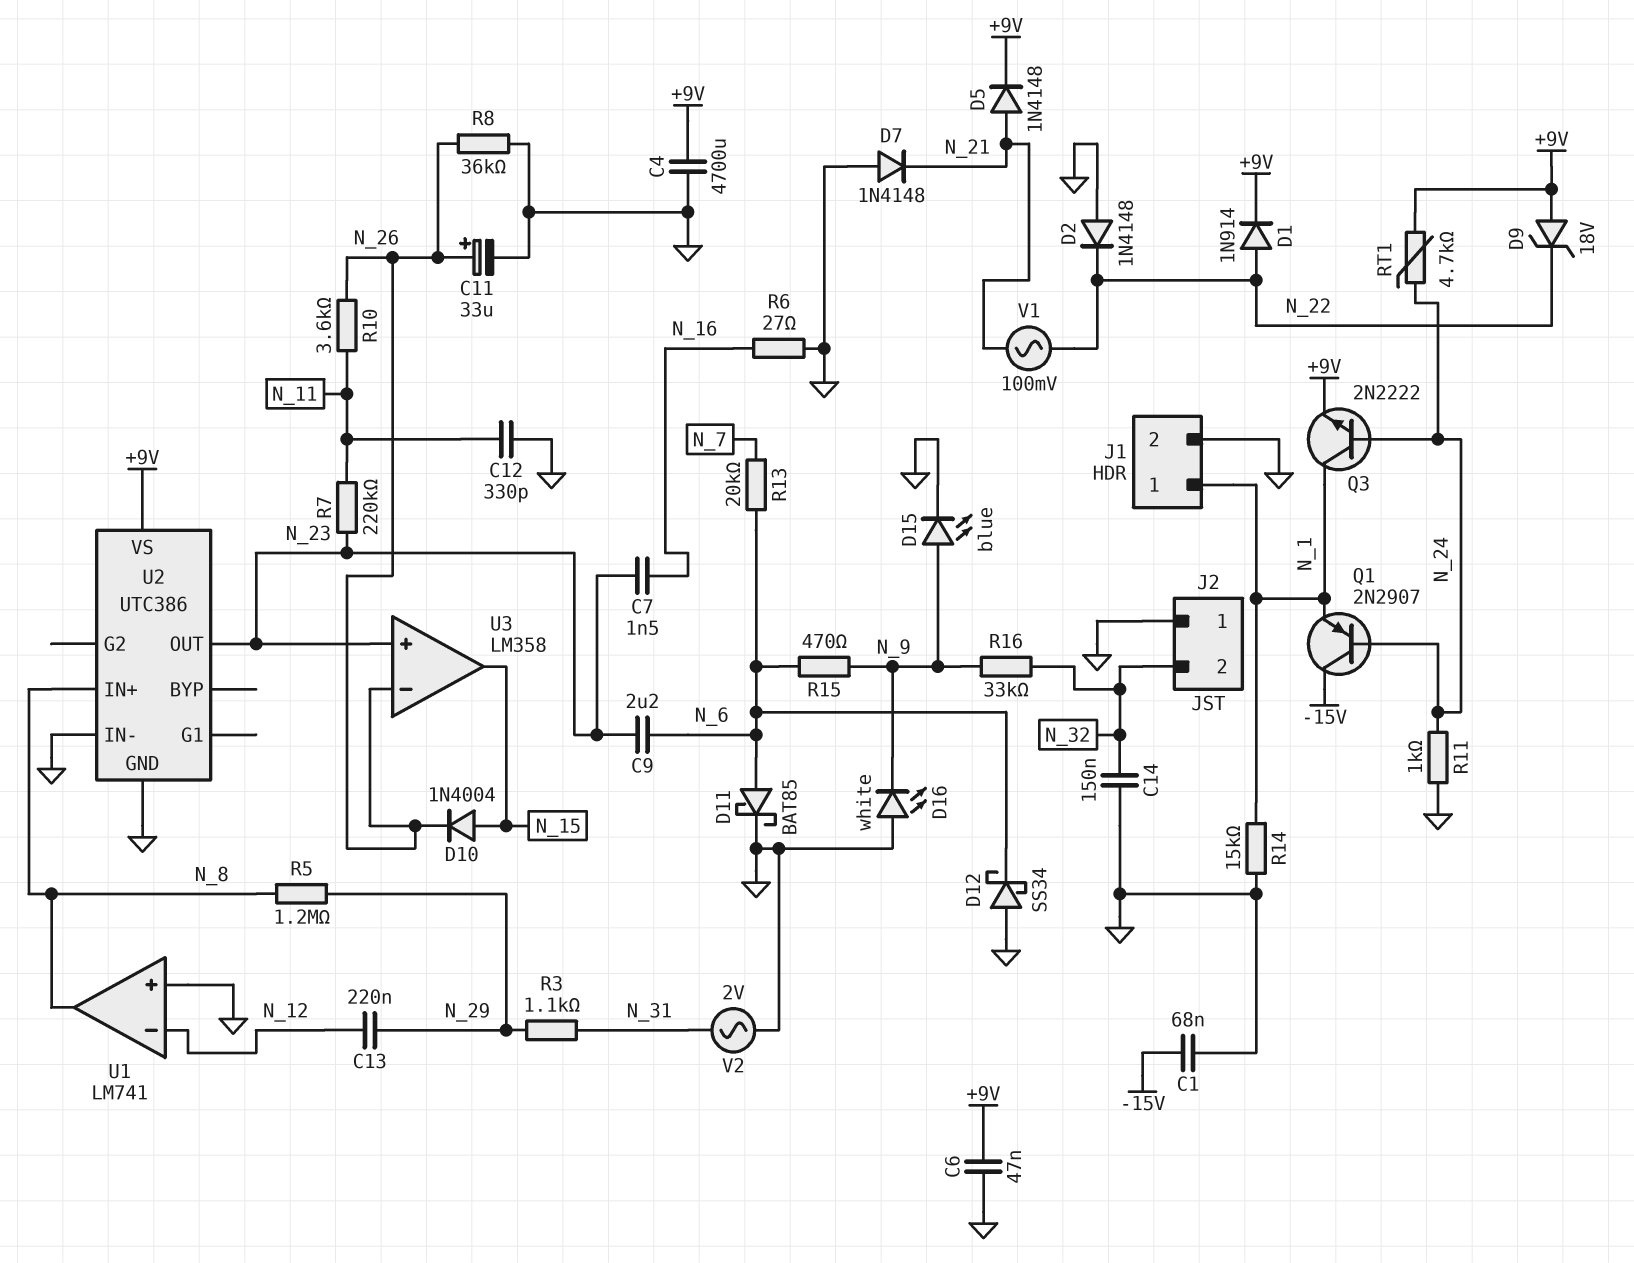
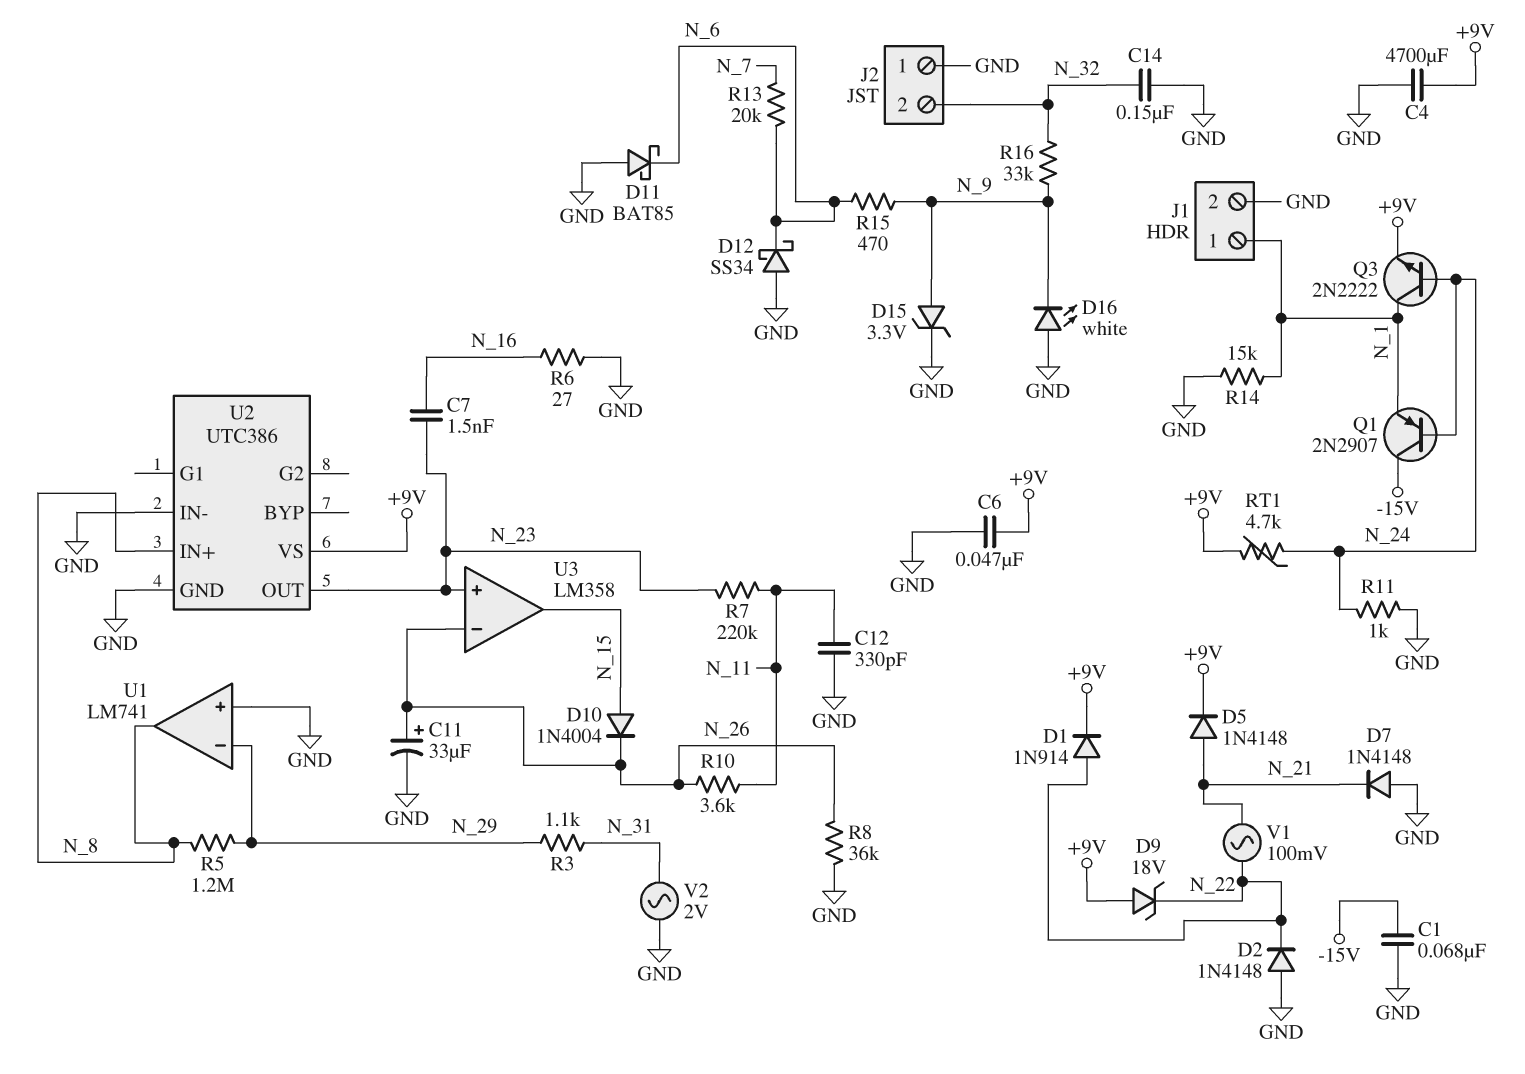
C9: 2.2uF (N_6, N_23) -> none
C13: 220nF (N_12, N_29) -> none
D11: schottky BAT85 (A N_6, K GND) -> schottky BAT85 (A GND, K N_6)
D15: LED blue (A N_9, K GND) -> zener 3.3V (A N_9, K GND)
U1 pin in-: N_12 -> N_29

